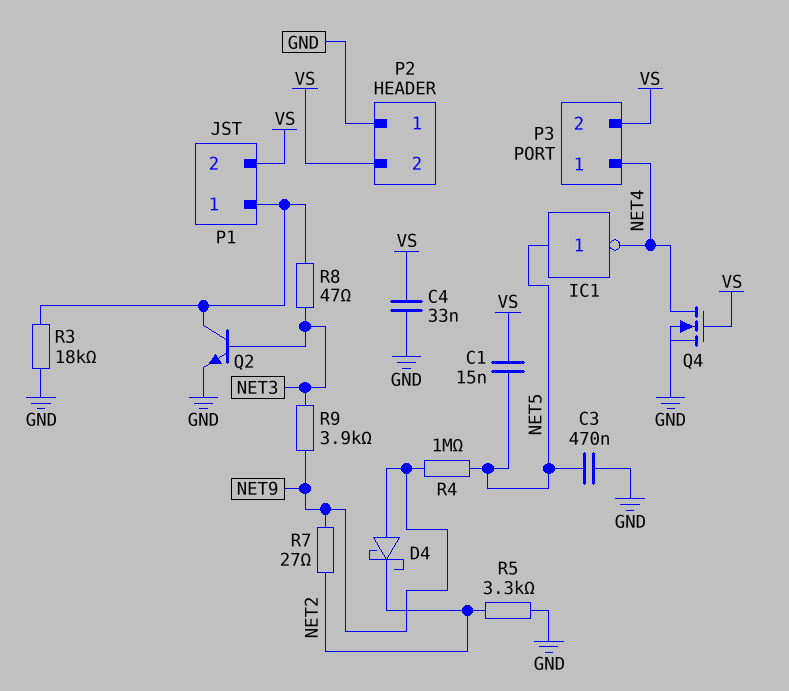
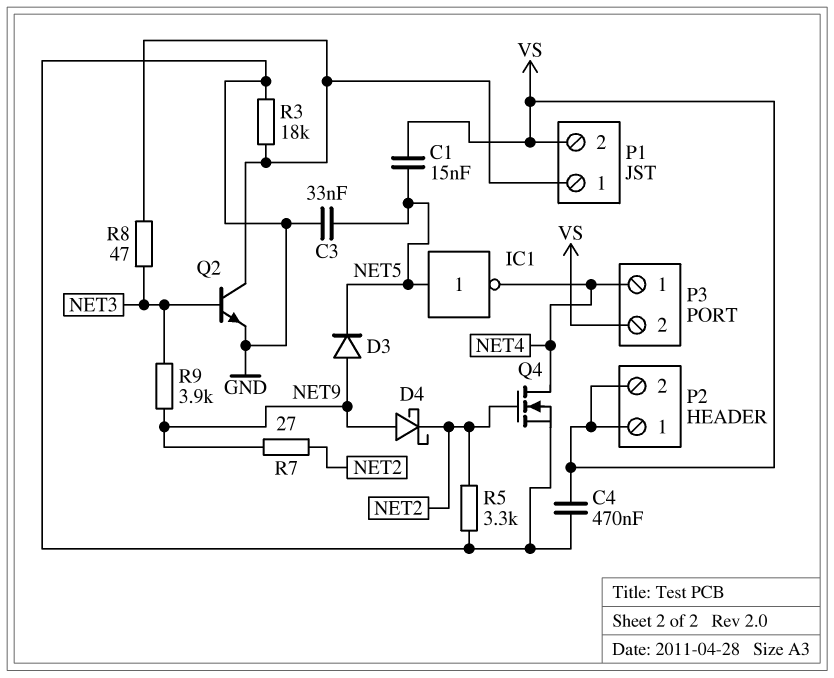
C3: 470nF (GND, NET5) -> 33nF (GND, NET5)
C4: 33nF (GND, VS) -> 470nF (GND, VS)
D3: none -> diode (A NET9, K NET5)
P2 pin 1: GND -> VS
Q4: NMOS (G VS, D NET4, S GND) -> NMOS (G NET2, D NET4, S GND)
R4: 1M (NET5, NET9) -> none

